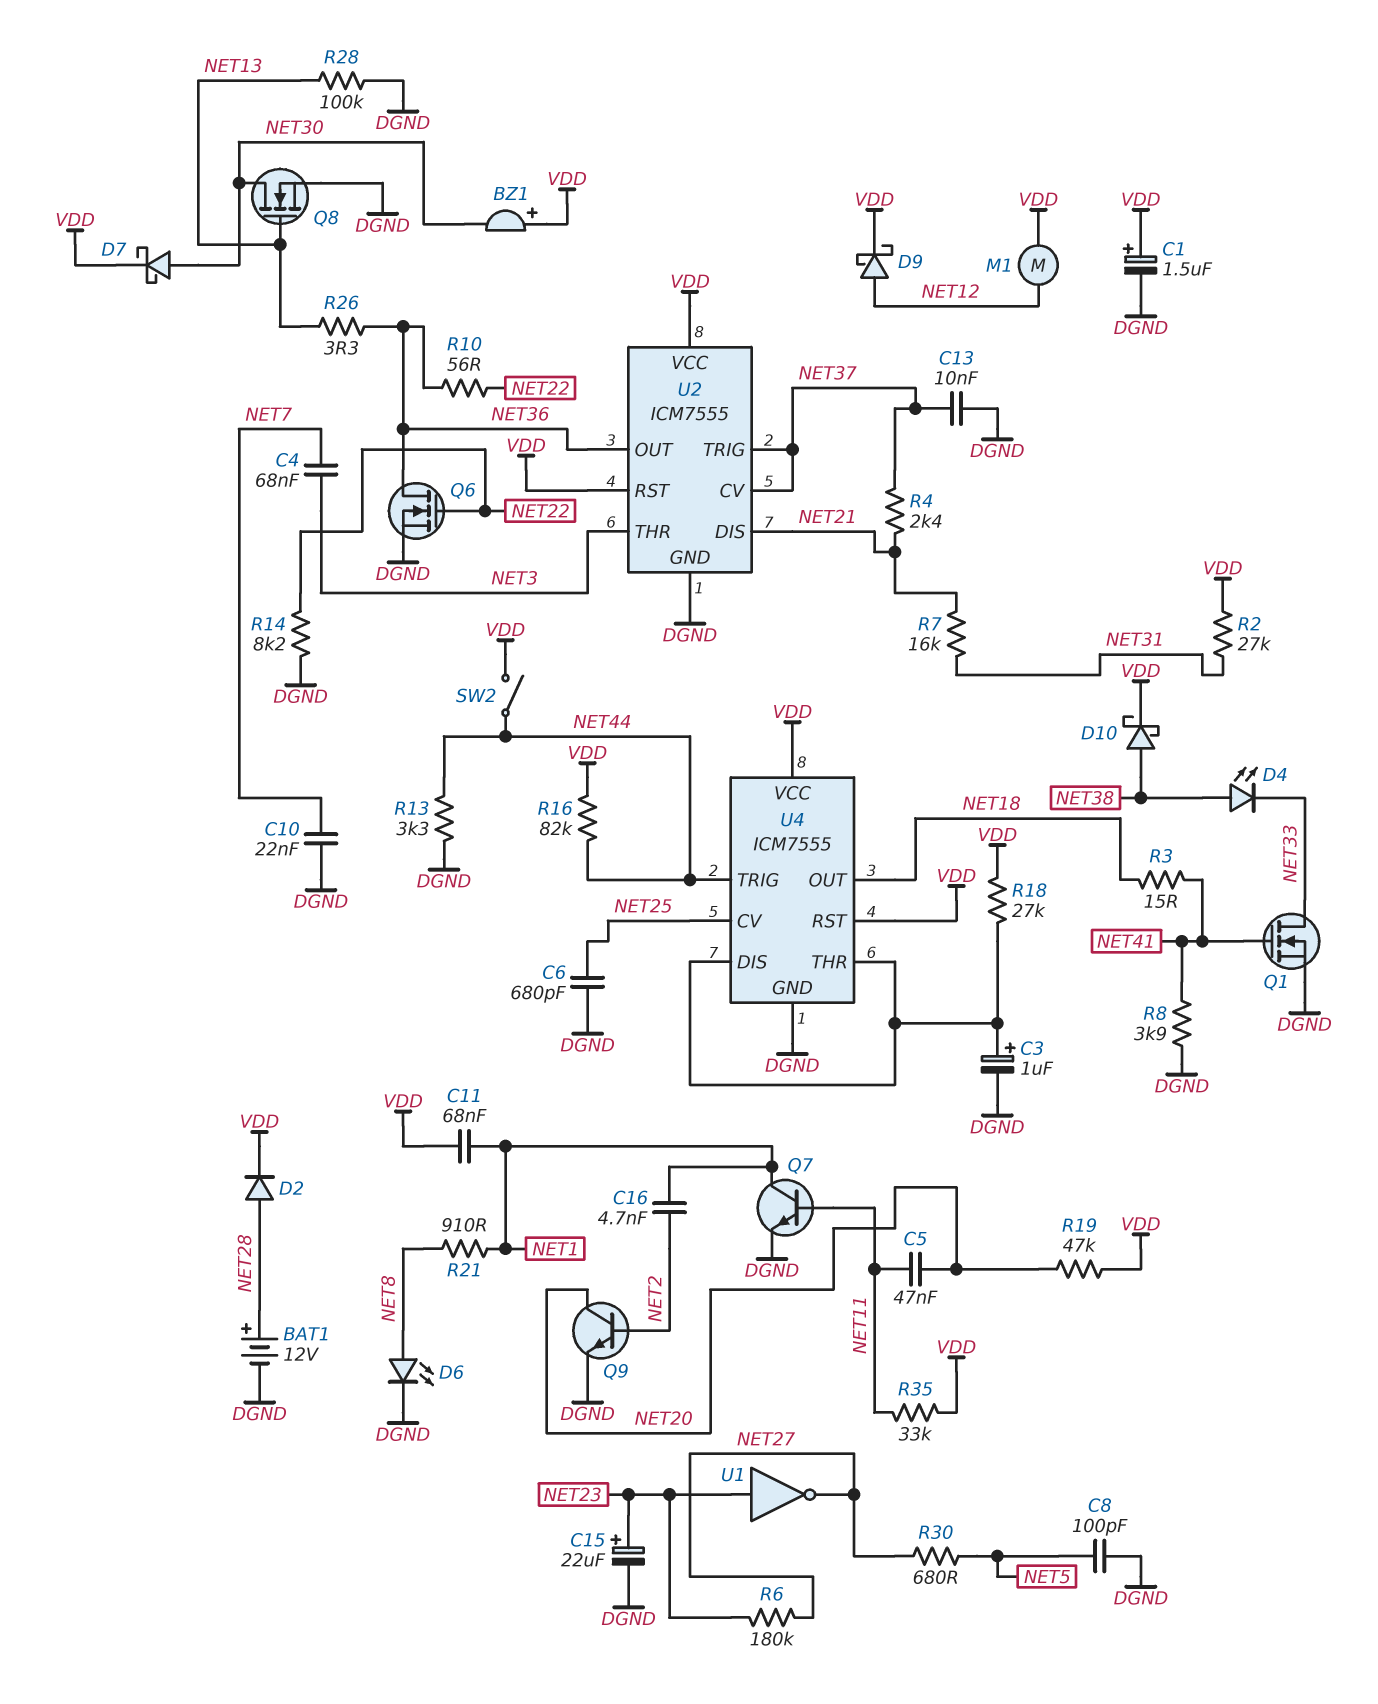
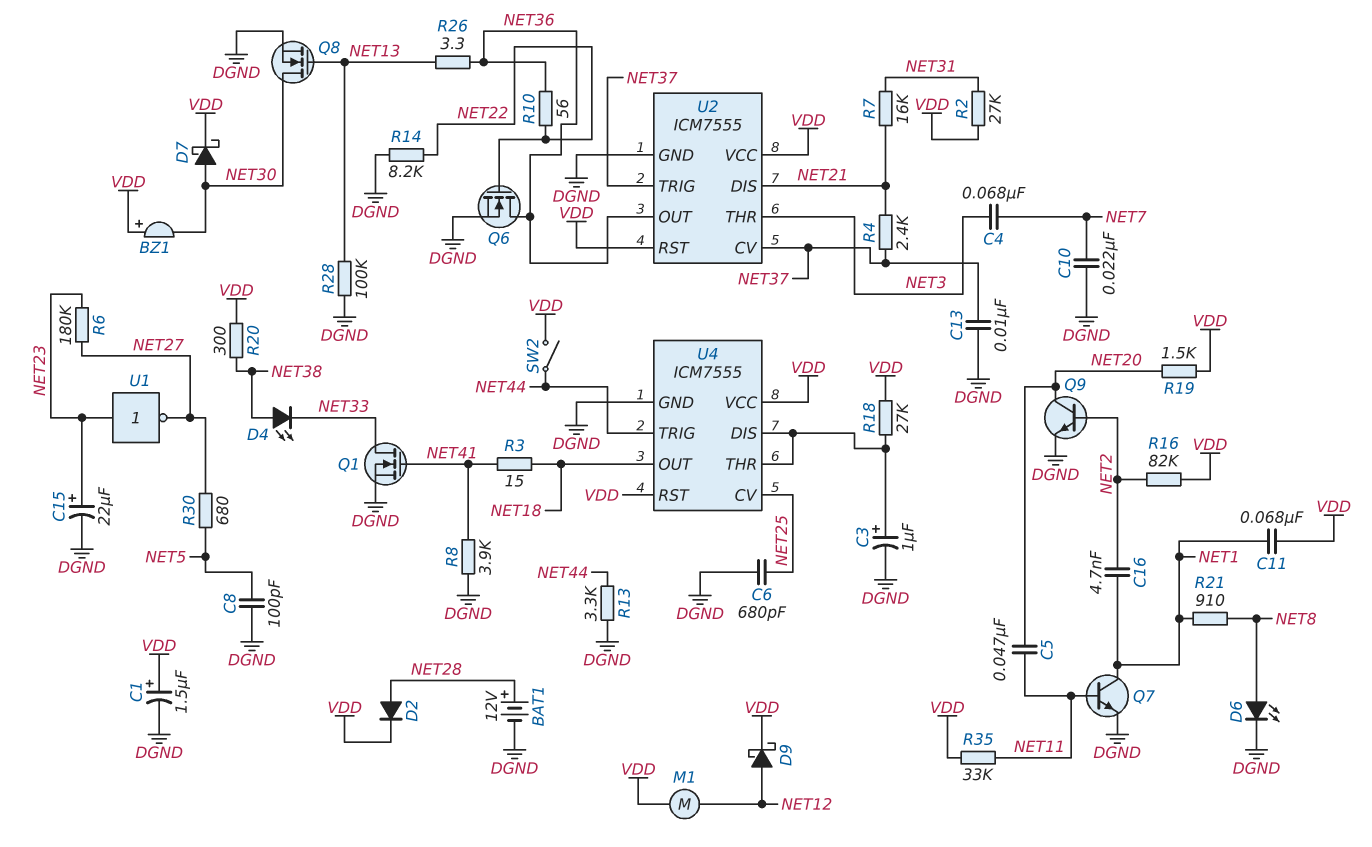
D10: schottky (A NET38, K VDD) -> none
R16: 82k (NET44, VDD) -> 82k (NET2, VDD)
R19: 47k (NET20, VDD) -> 1.5k (NET20, VDD)
R20: none -> 300 (NET38, VDD)

